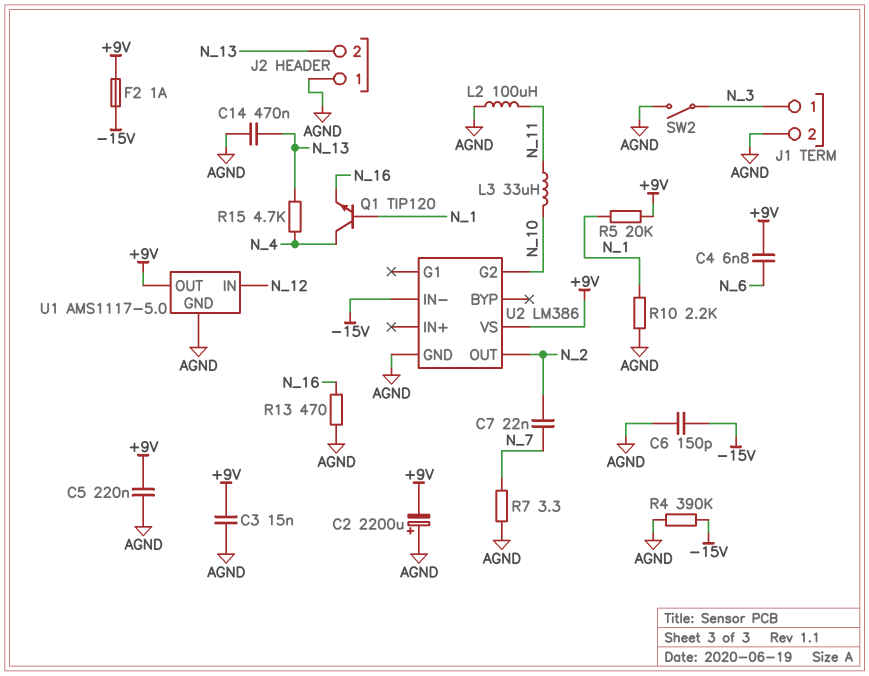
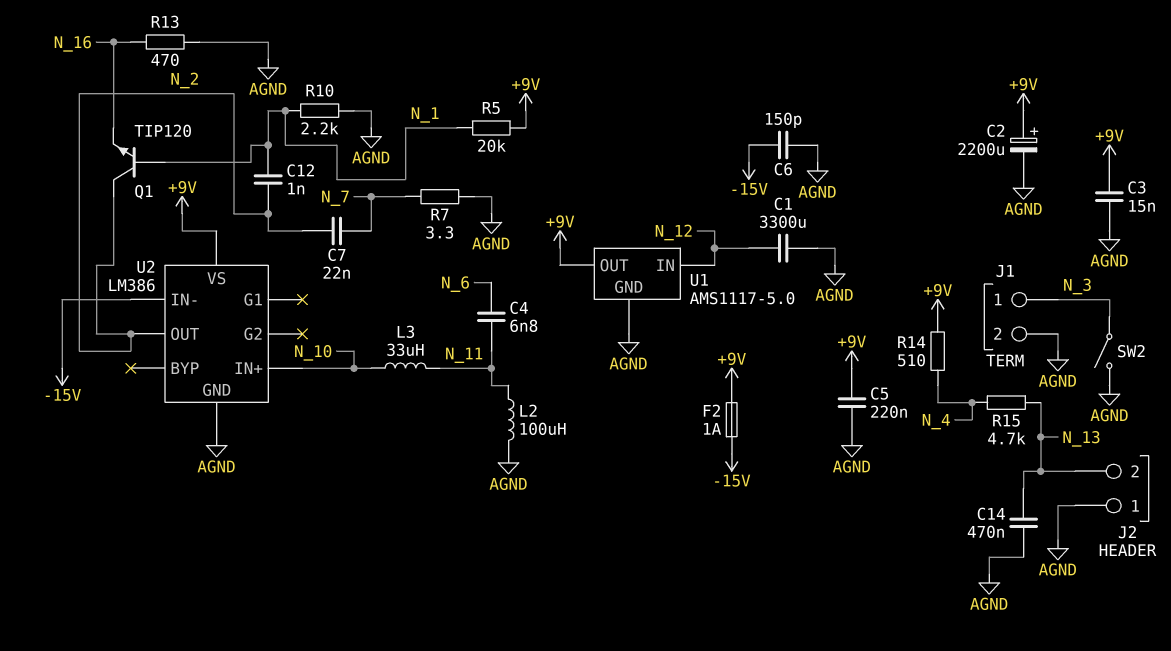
C1: none -> 3300uF (AGND, N_12)
C2: 2200uF (plus AGND, minus +9V) -> 2200uF (plus +9V, minus AGND)
C4: 6.8nF (+9V, N_6) -> 6.8nF (N_6, N_11)
C12: none -> 1nF (N_1, N_2)
Q1: NPN TIP120 (B N_1, C N_4, E N_16) -> NPN TIP120 (B N_1, C N_2, E N_16)
R4: 390k (-15V, AGND) -> none
R14: none -> 510 (+9V, N_4)
U2 pin G2: N_10 -> none
U2 pin IN+: none -> N_10

